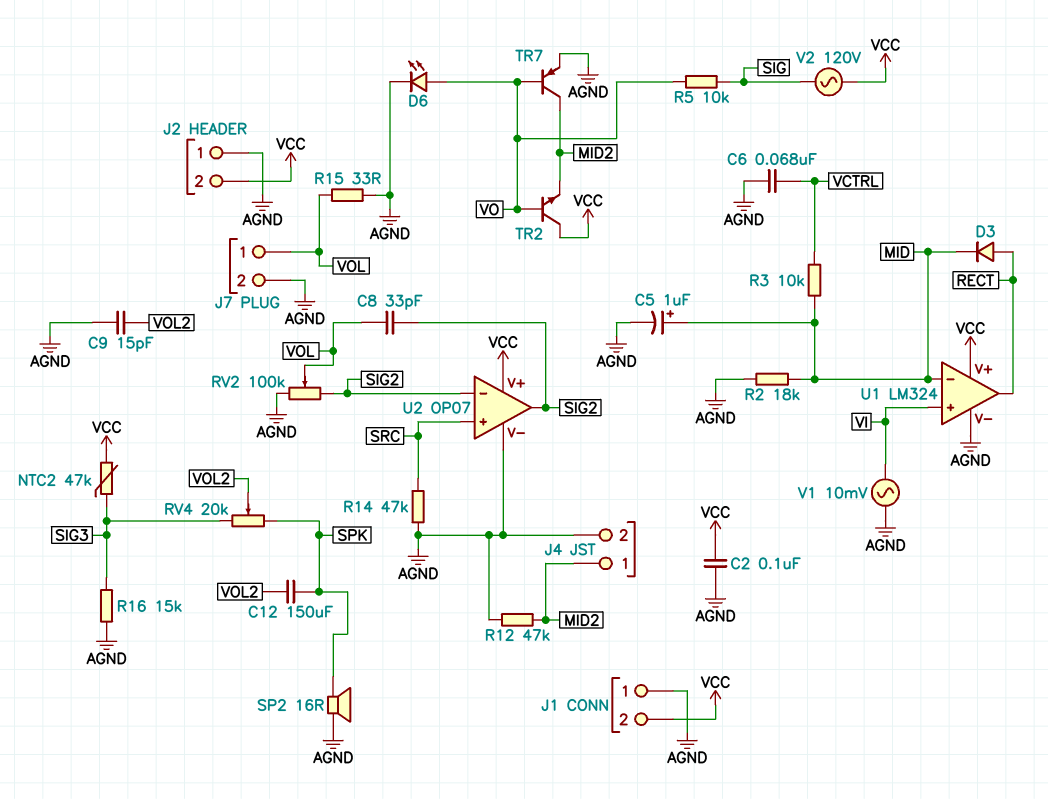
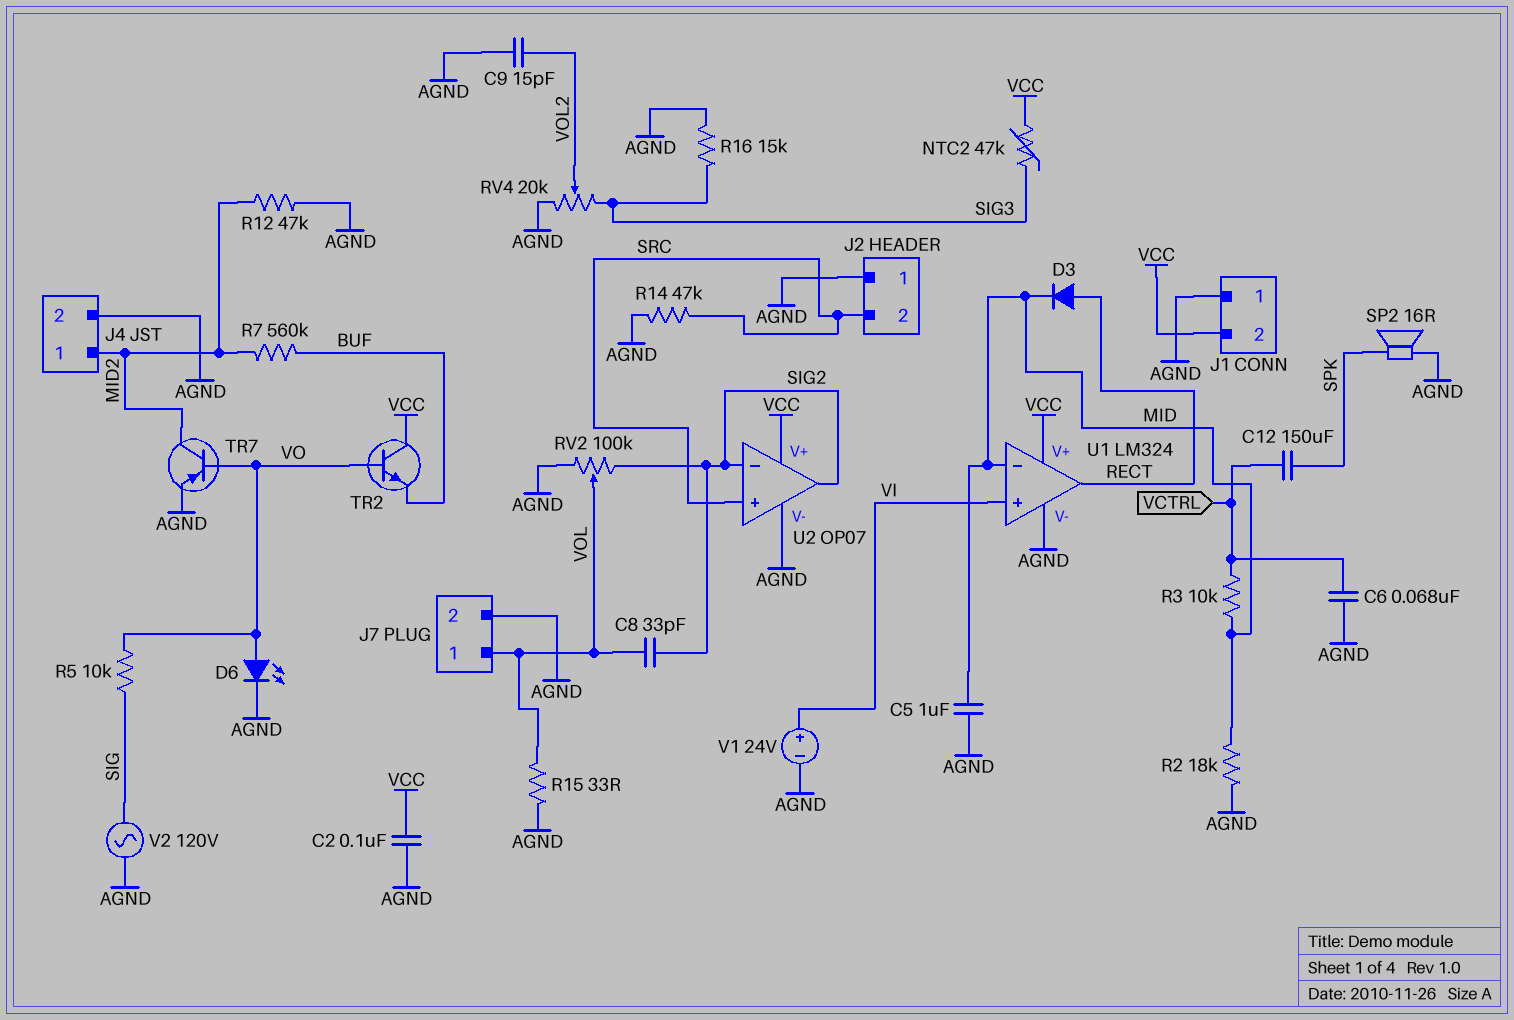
C5: 1uF (plus MID, minus AGND) -> 1uF (AGND, MID)
C12: 150uF (SPK, VOL2) -> 150uF (SPK, VCTRL)
J2 pin 2: VCC -> SRC
R7: none -> 560k (BUF, MID2)
RV4: 20k (SIG3, SPK, wiper VOL2) -> 20k (AGND, SIG3, wiper VOL2)
TR2: NPN (B VO, C VCC, E MID2) -> NPN (B VO, C VCC, E BUF)
V1: AC 10mV (AGND, VI) -> 24V (plus VI, minus AGND)
V2: AC 120V (SIG, VCC) -> AC 120V (AGND, SIG)

